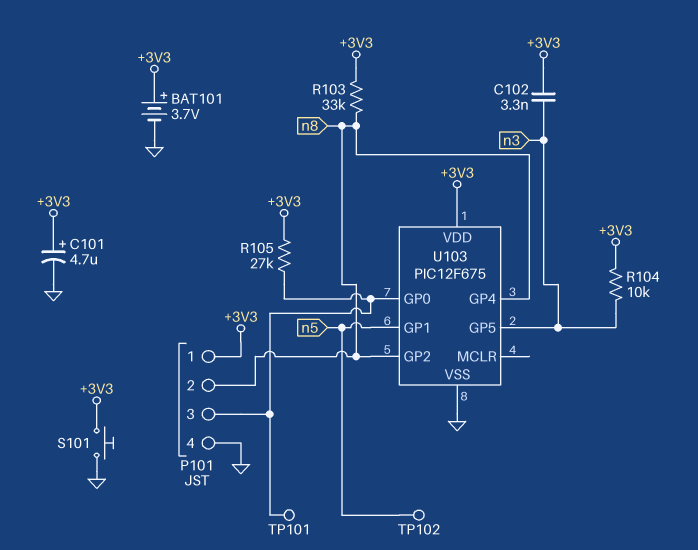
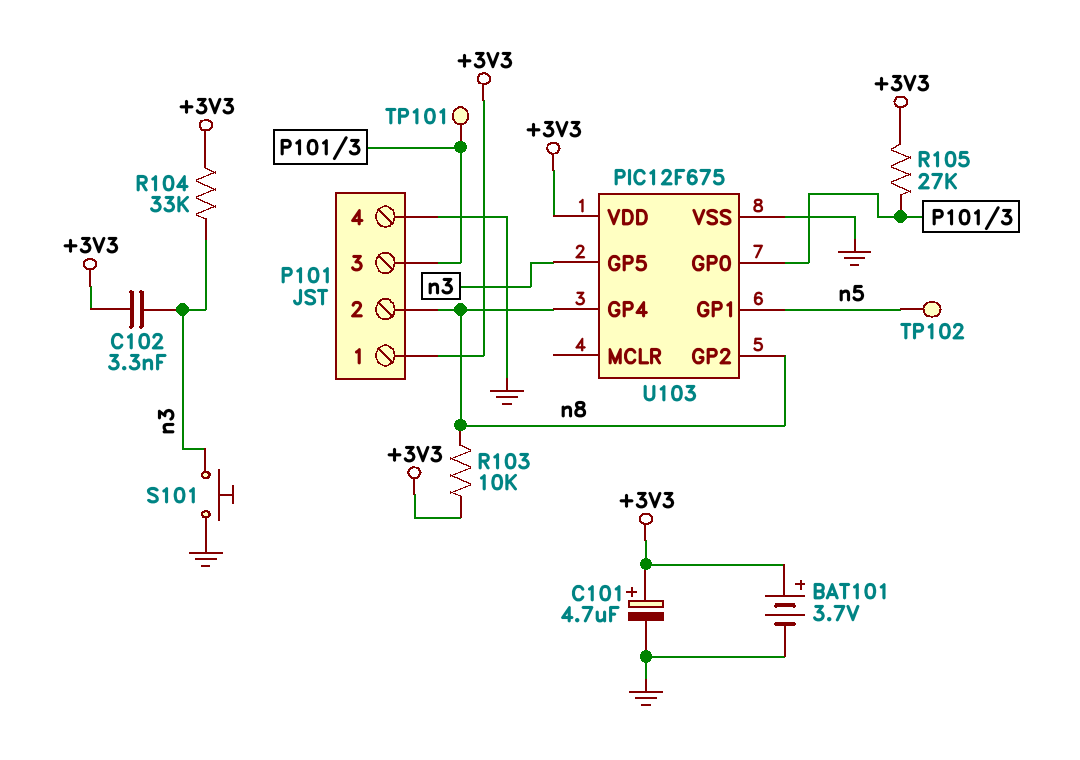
R103: 33k (+3V3, n8) -> 10k (+3V3, n8)
R104: 10k (+3V3, n3) -> 33k (+3V3, n3)
S101: button (+3V3, GND) -> button (GND, n3)

